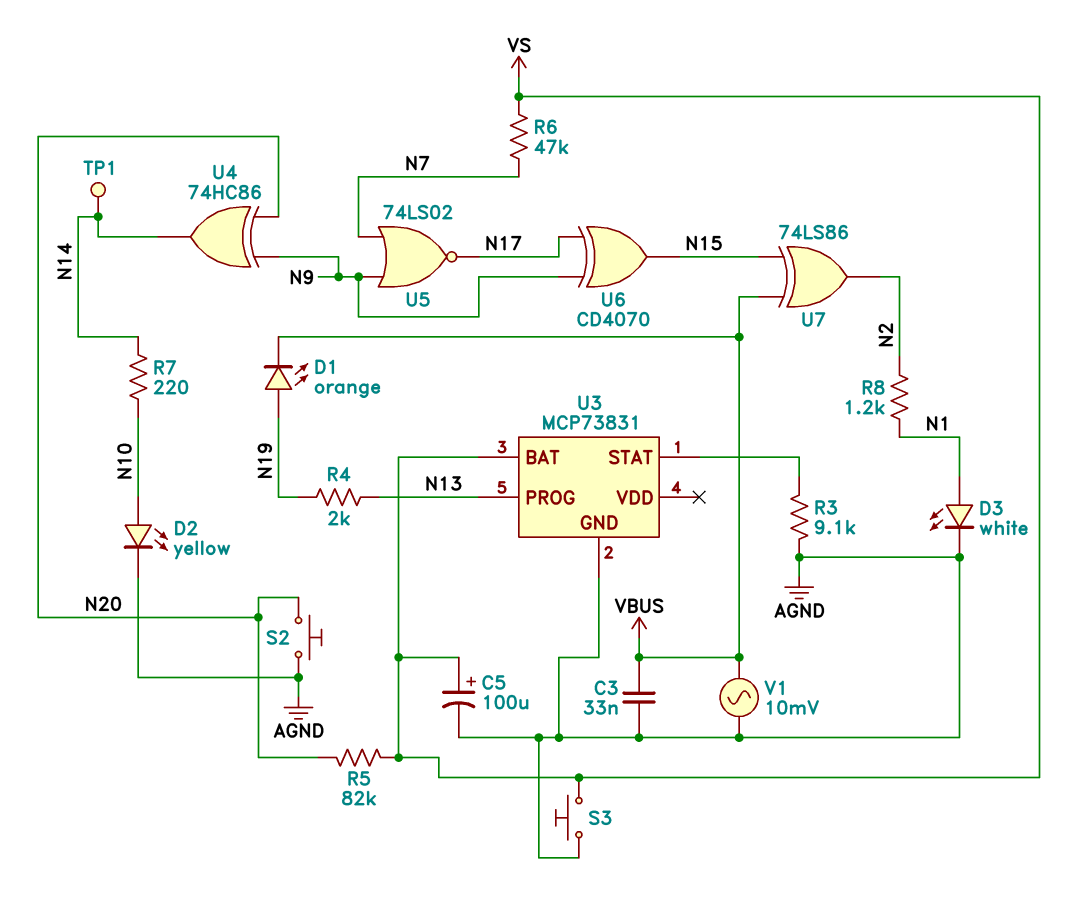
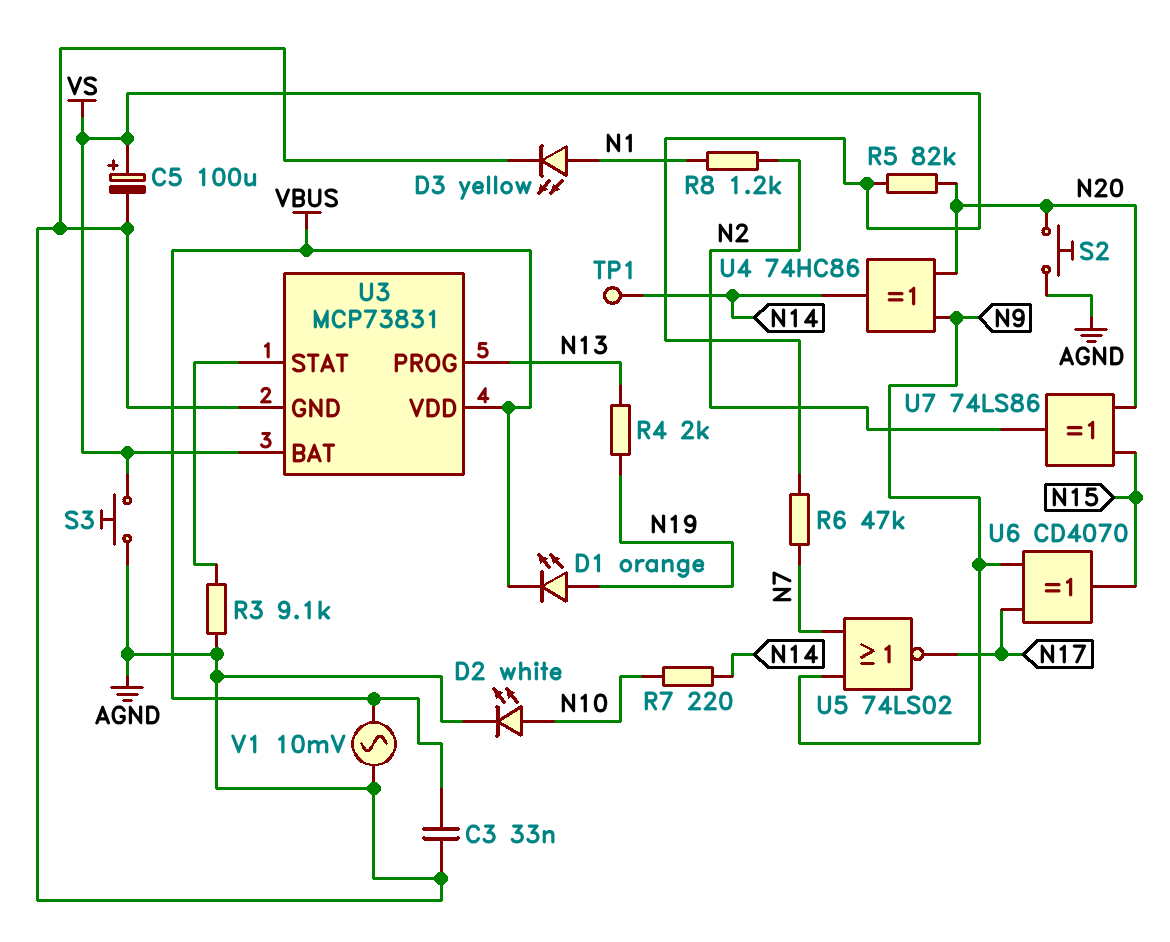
D2: LED yellow (A N10, K AGND) -> LED white (A N10, K AGND)
D3: LED white (A N1, K AGND) -> LED yellow (A N1, K AGND)
U3 pin VDD: none -> VBUS
U7: XOR 74LS86 (in N15, in VBUS, out N2) -> XOR 74LS86 (in N15, in N20, out N2)

